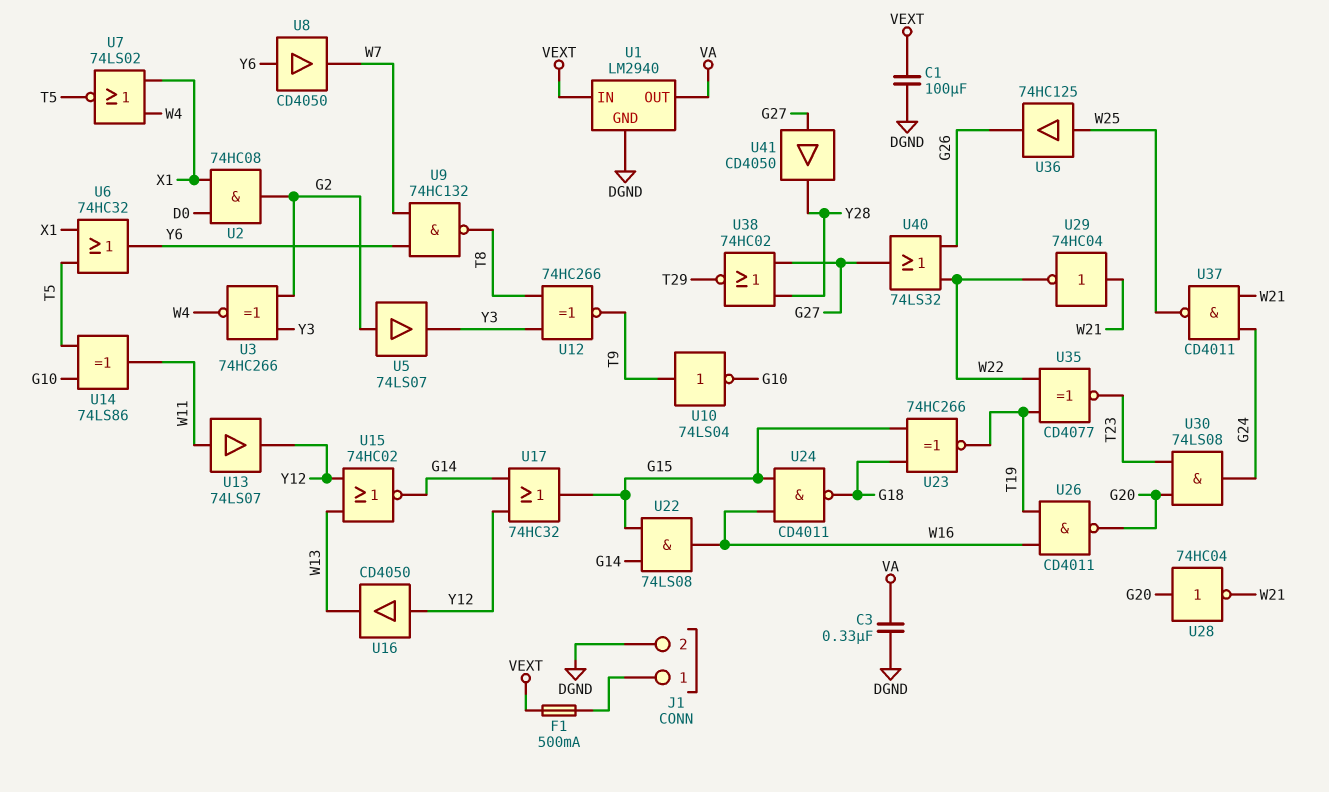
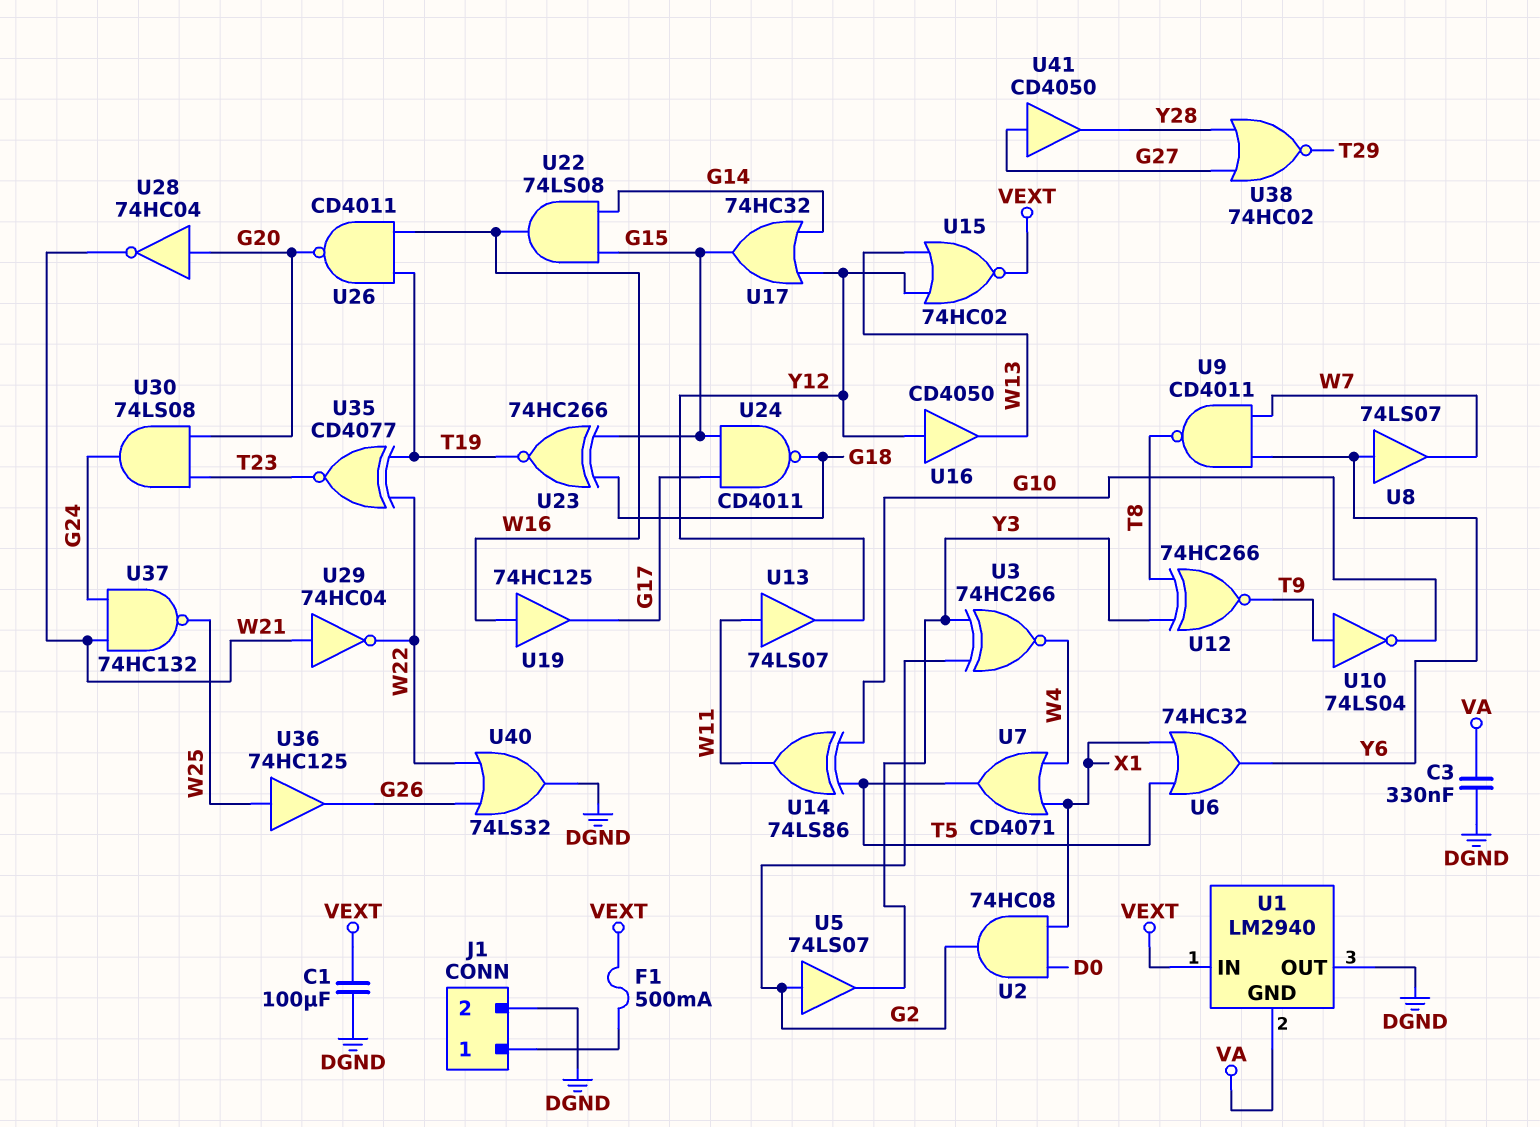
U1 pin GND: DGND -> VA
U1 pin OUT: VA -> DGND
U7: NOR 74LS02 (in W4, in X1, out T5) -> OR CD4071 (in W4, in X1, out T5)
U8: buffer CD4050 (in Y6, out W7) -> buffer 74LS07 (in Y6, out W7)
U9: NAND 74HC132 (in W7, in Y6, out T8) -> NAND CD4011 (in W7, in Y6, out T8)
U15: NOR 74HC02 (in W13, in Y12, out G14) -> NOR 74HC02 (in W13, in Y12, out VEXT)
U19: none -> buffer 74HC125 (in W16, out G17)
U24: NAND CD4011 (in G15, in W16, out G18) -> NAND CD4011 (in G15, in G17, out G18)
U37: NAND CD4011 (in G24, in W21, out W25) -> NAND 74HC132 (in G24, in W21, out W25)
U40: OR 74LS32 (in G26, in W22, out G27) -> OR 74LS32 (in G26, in W22, out DGND)

